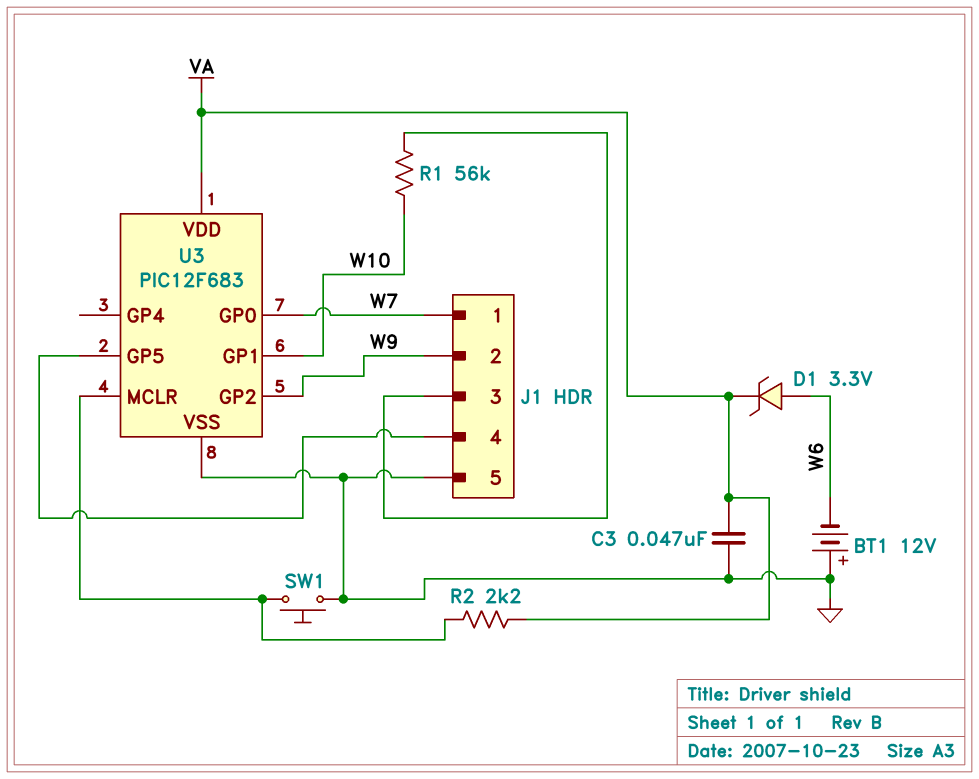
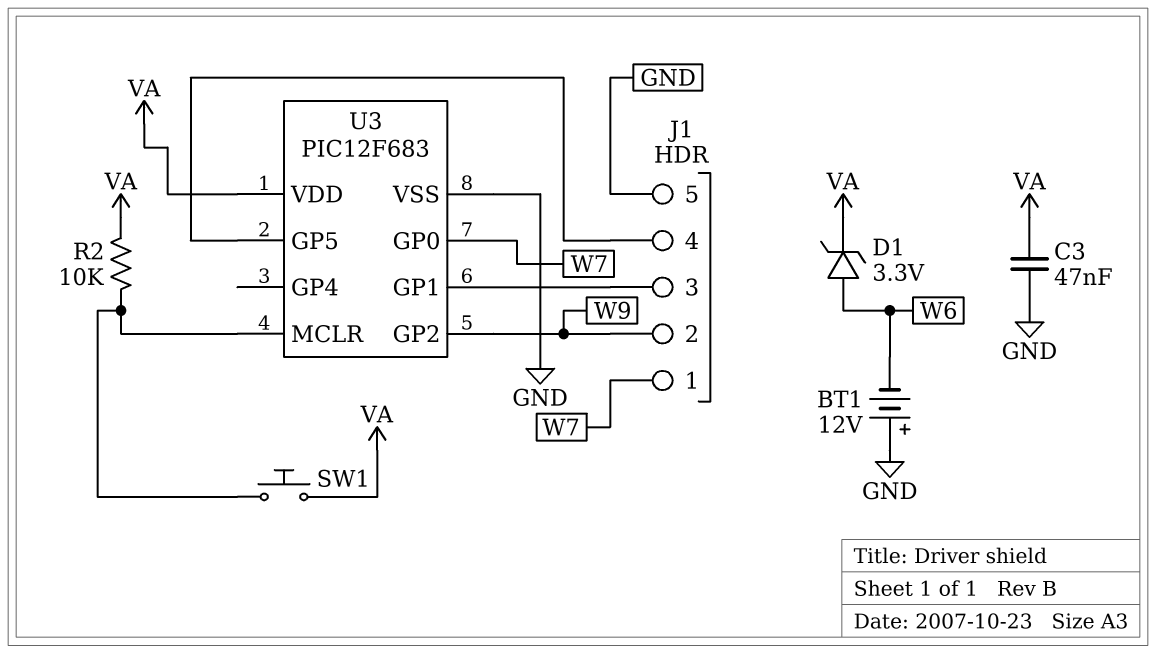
R1: 56k (J1/3, W10) -> none
R2: 2.2k (U3/MCLR, VA) -> 10k (U3/MCLR, VA)
SW1: button (GND, U3/MCLR) -> button (U3/MCLR, VA)
U3 pin GP1: W10 -> J1/3

